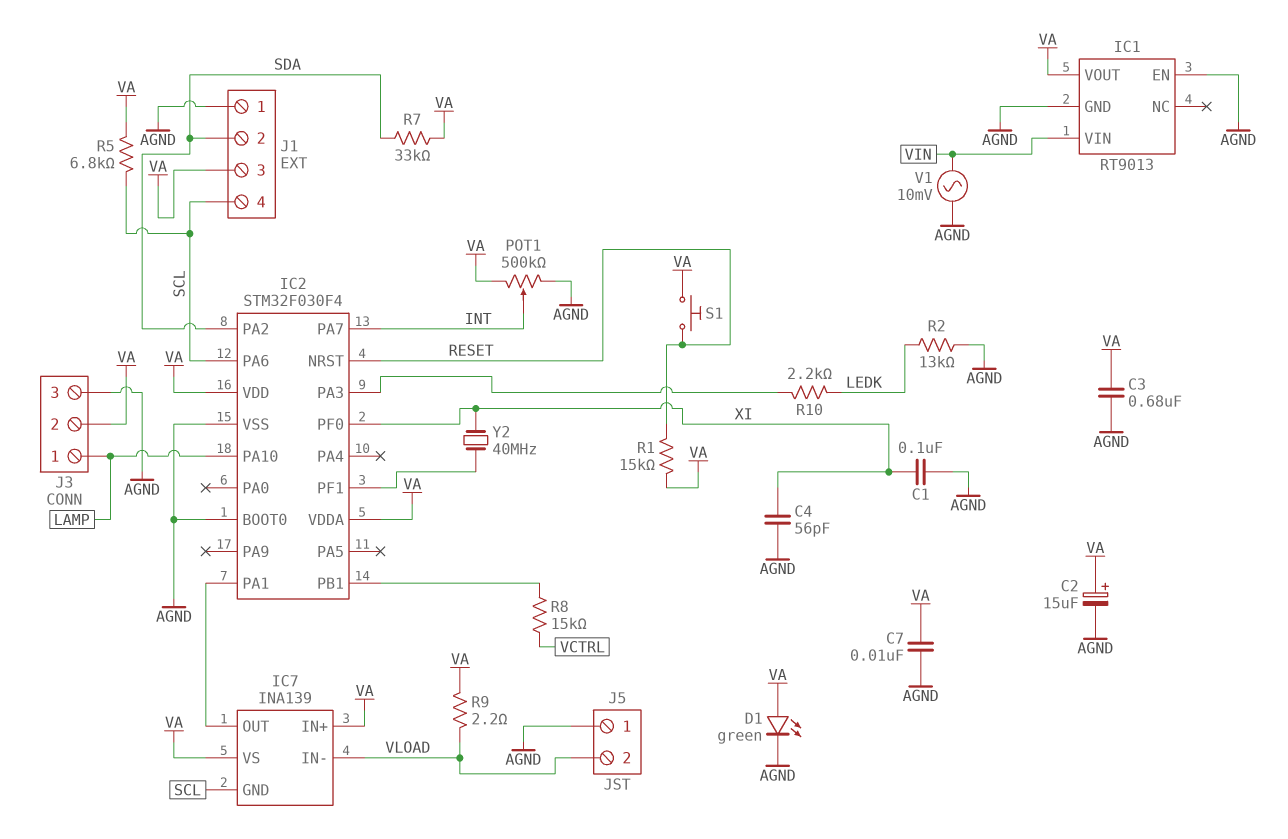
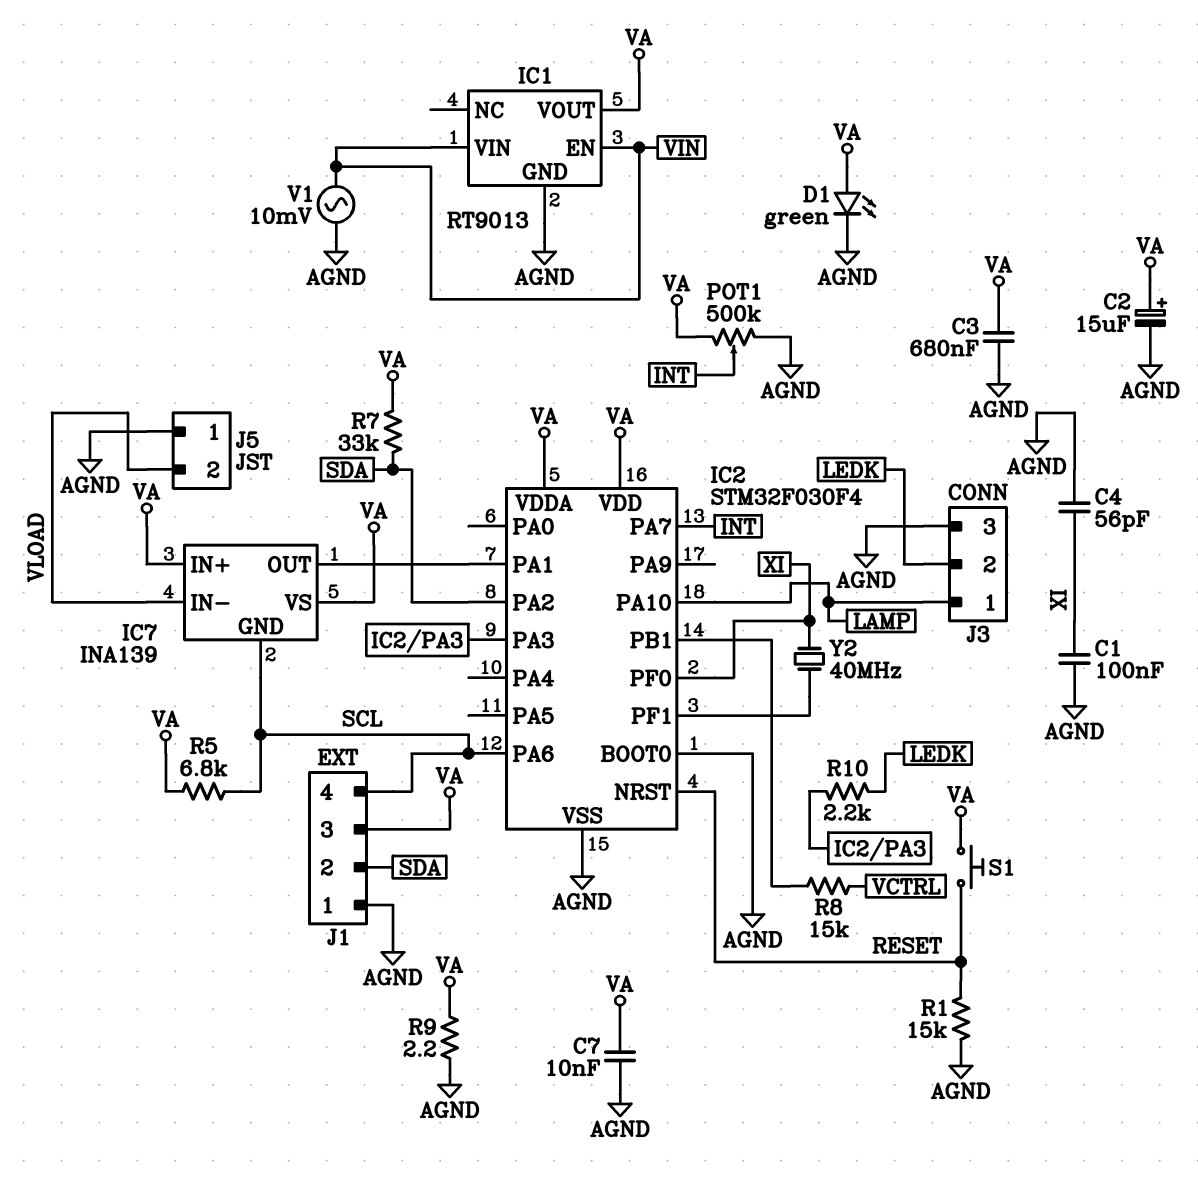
IC1 pin EN: AGND -> VIN
J3 pin 2: VA -> LEDK
R1: 15k (RESET, VA) -> 15k (AGND, RESET)
R2: 13k (AGND, LEDK) -> none
R9: 2.2 (VA, VLOAD) -> 2.2 (AGND, VA)

